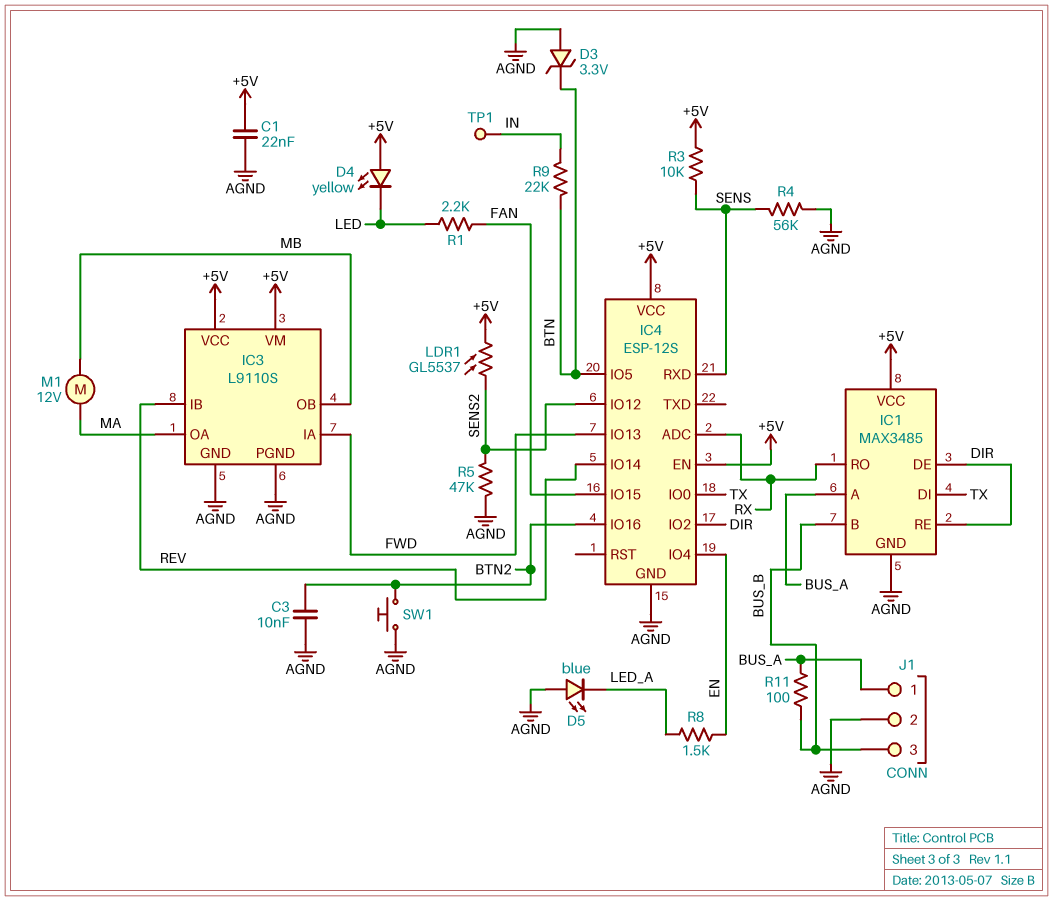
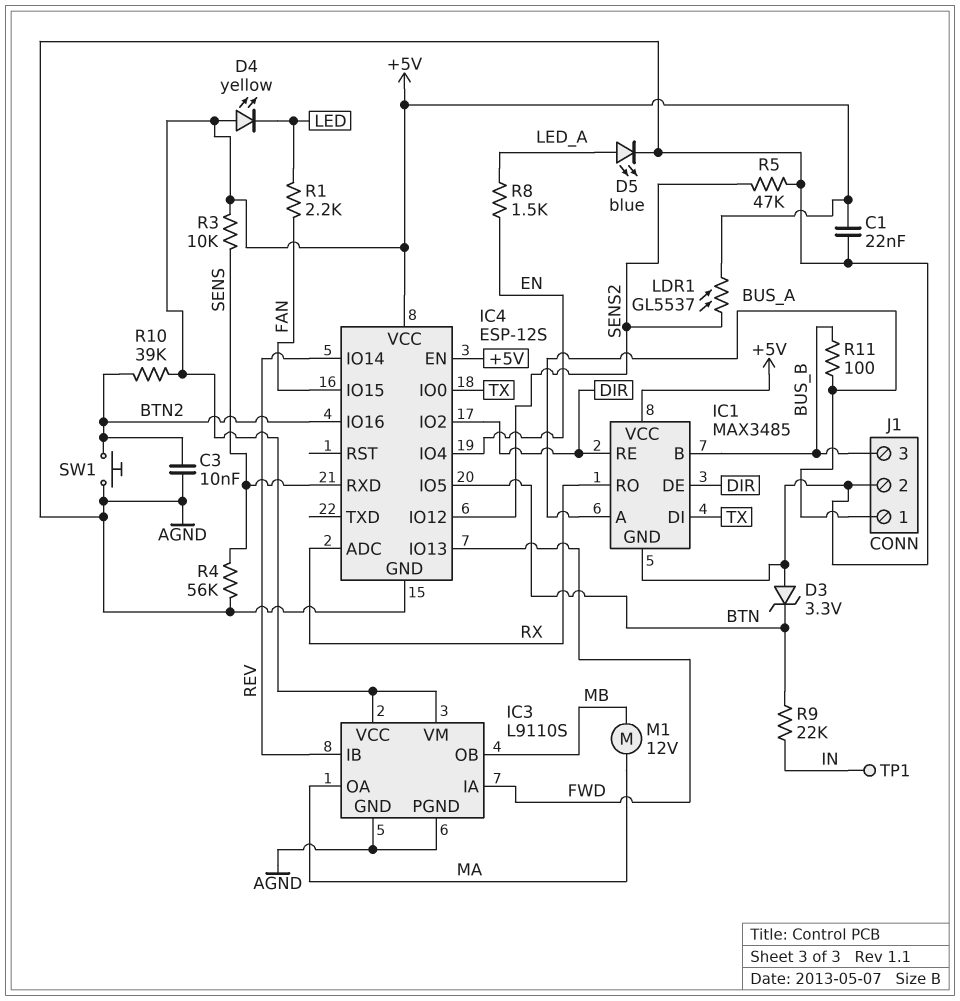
D5: LED blue (A AGND, K LED_A) -> LED blue (A LED_A, K AGND)
R10: none -> 39k (+5V, BTN2)

